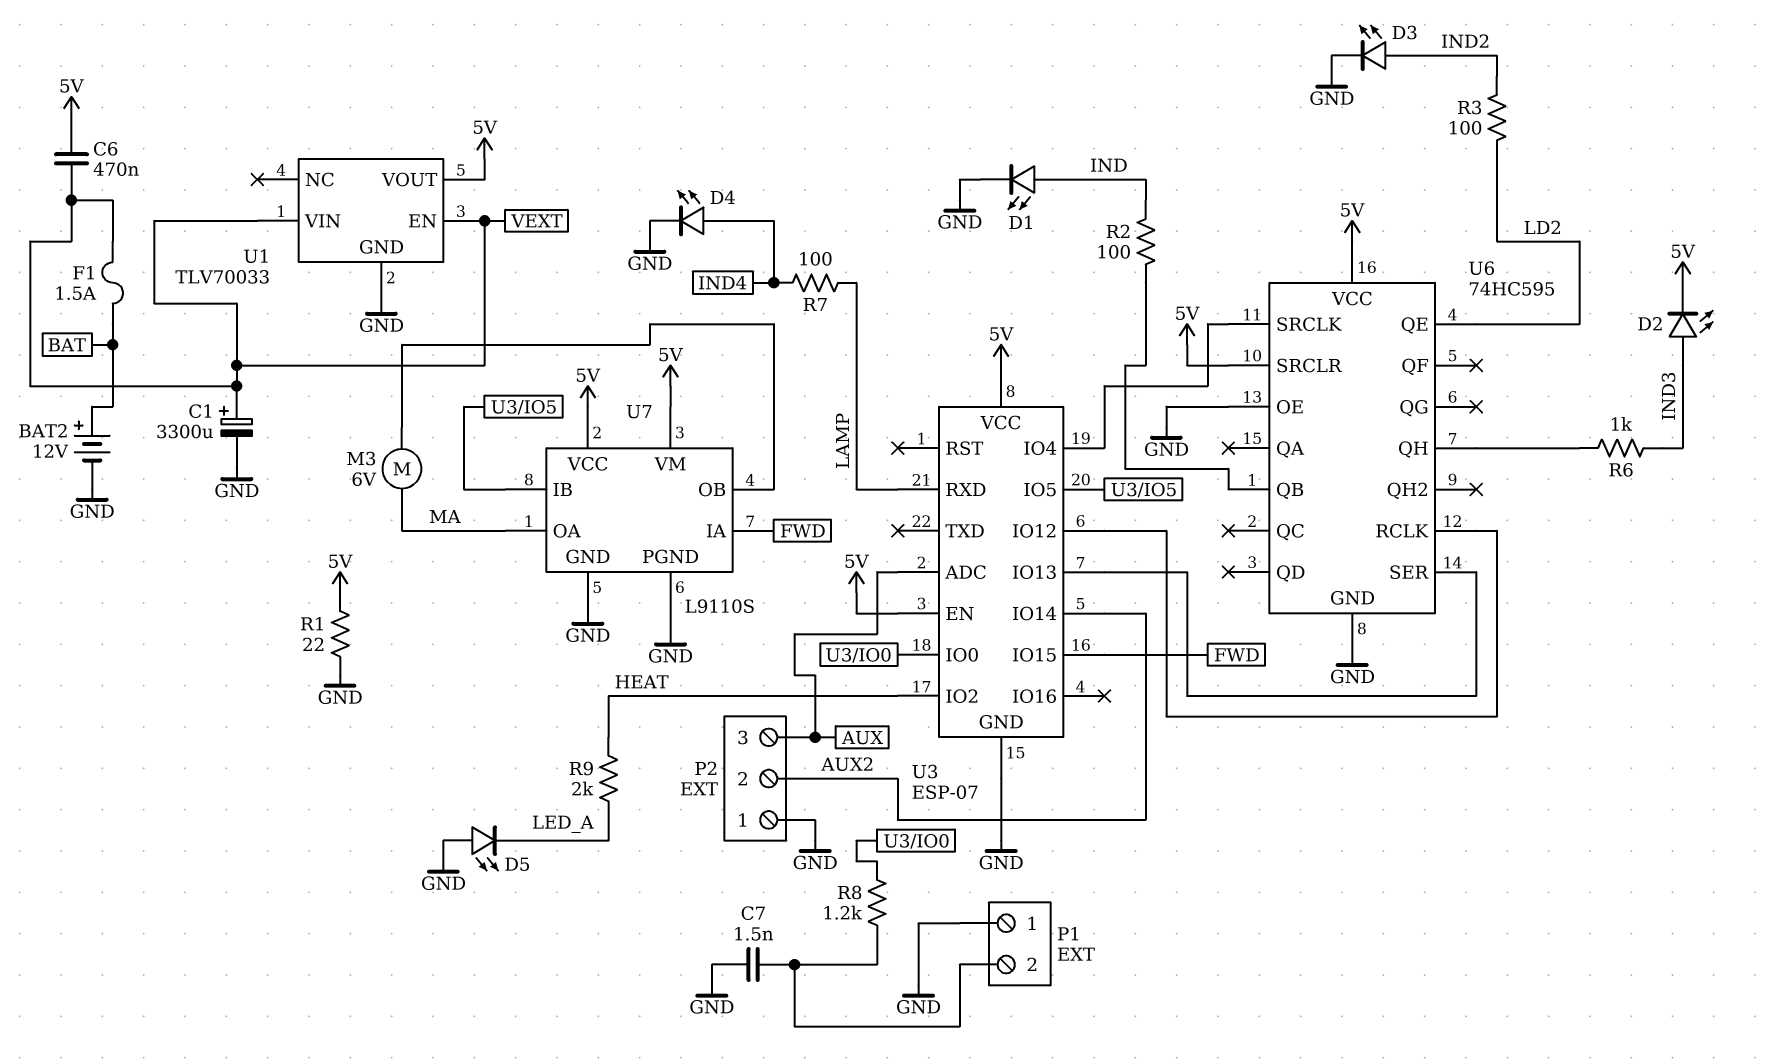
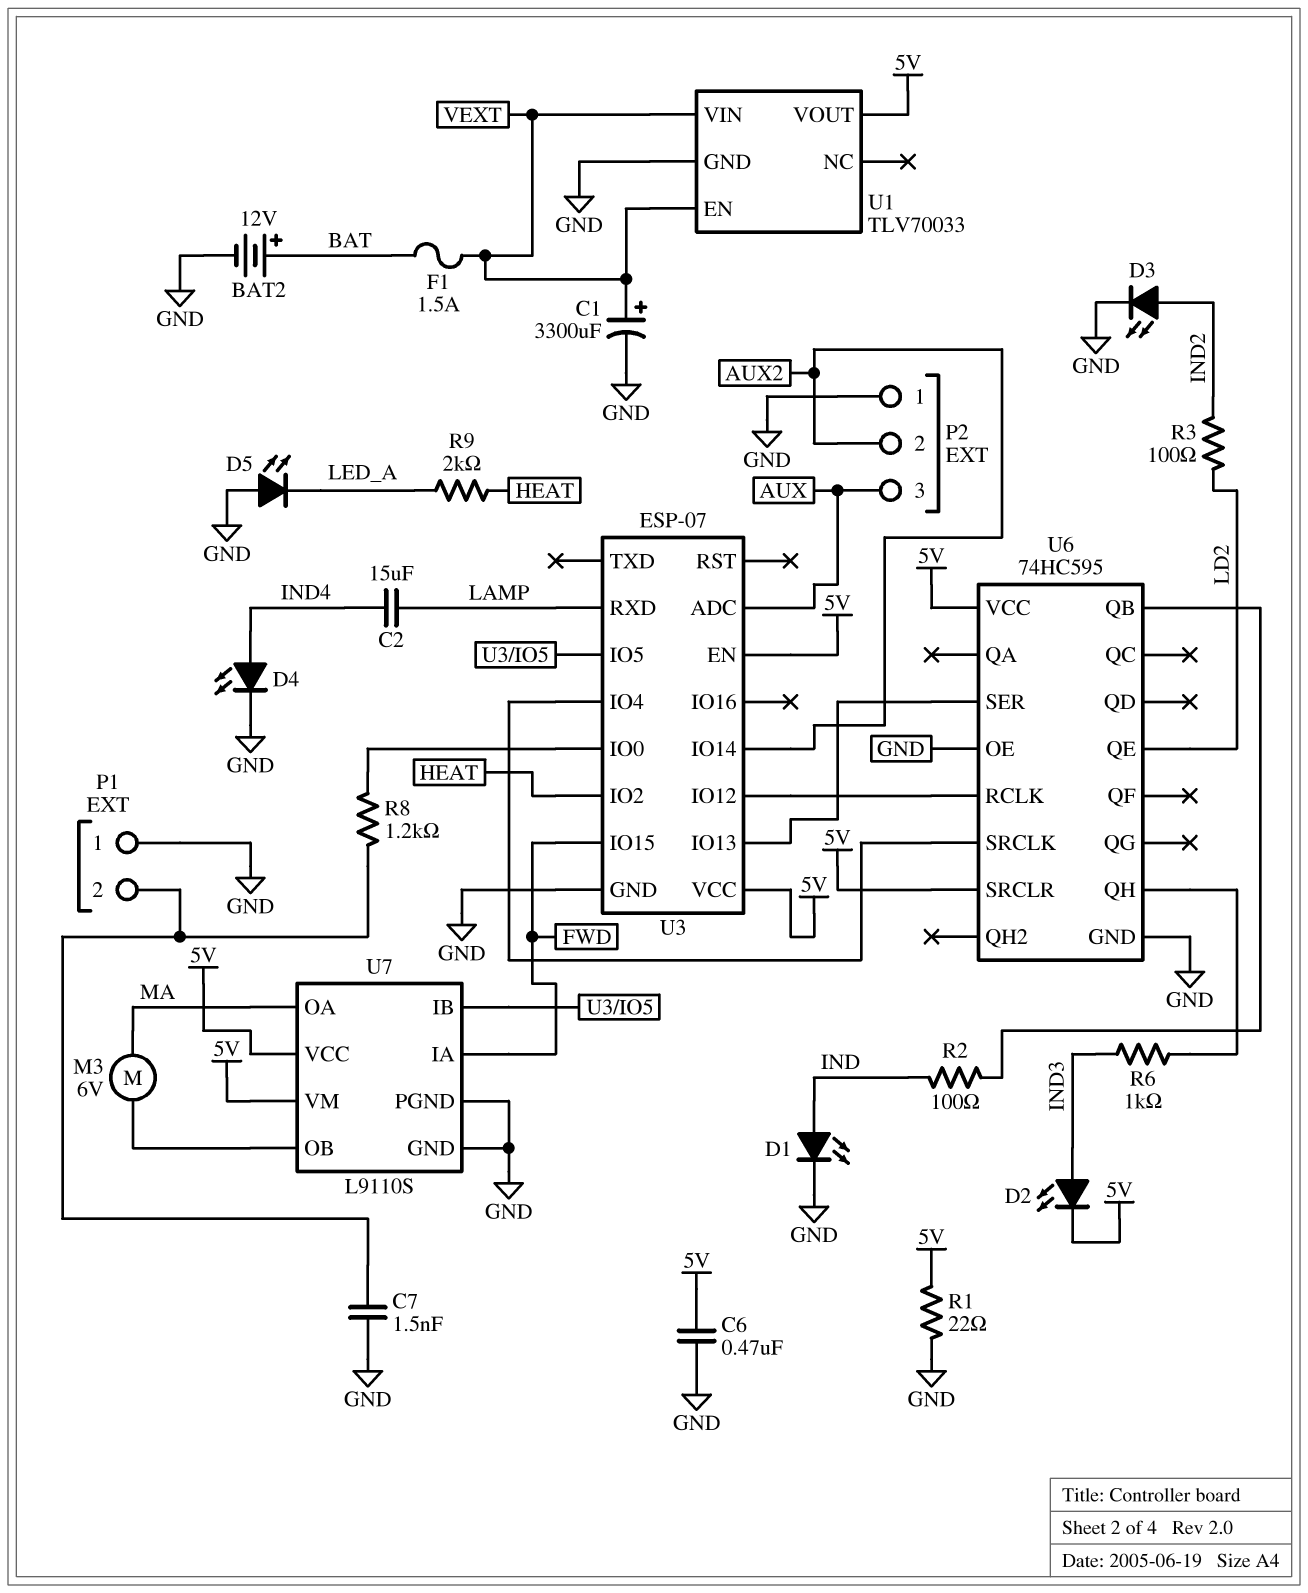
C2: none -> 15uF (IND4, LAMP)
C6: 470nF (5V, VEXT) -> 470nF (5V, GND)
R7: 100 (IND4, LAMP) -> none

